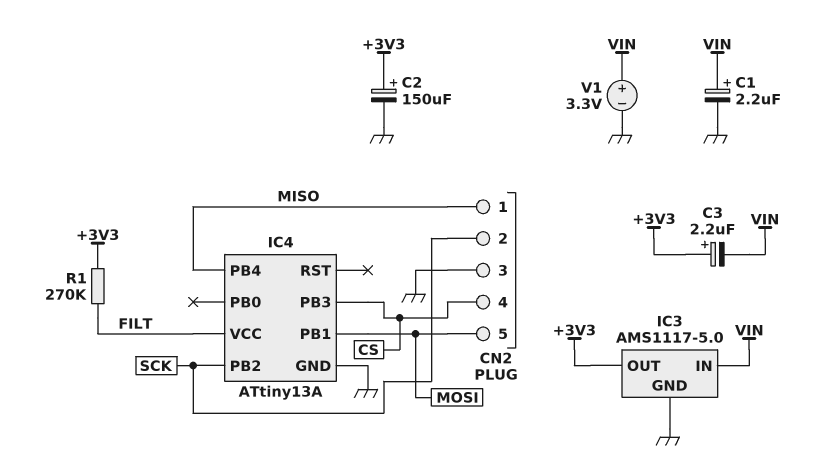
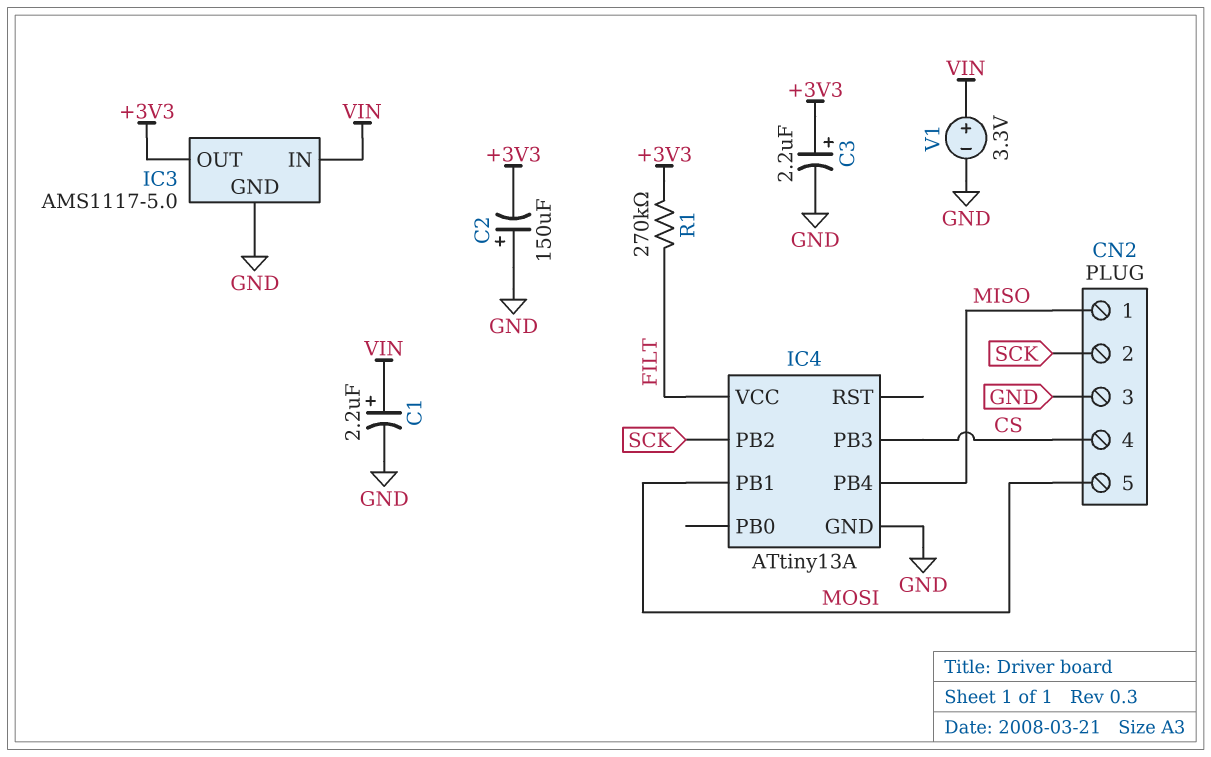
C2: 150uF (plus +3V3, minus GND) -> 150uF (plus GND, minus +3V3)
C3: 2.2uF (plus +3V3, minus VIN) -> 2.2uF (plus +3V3, minus GND)

